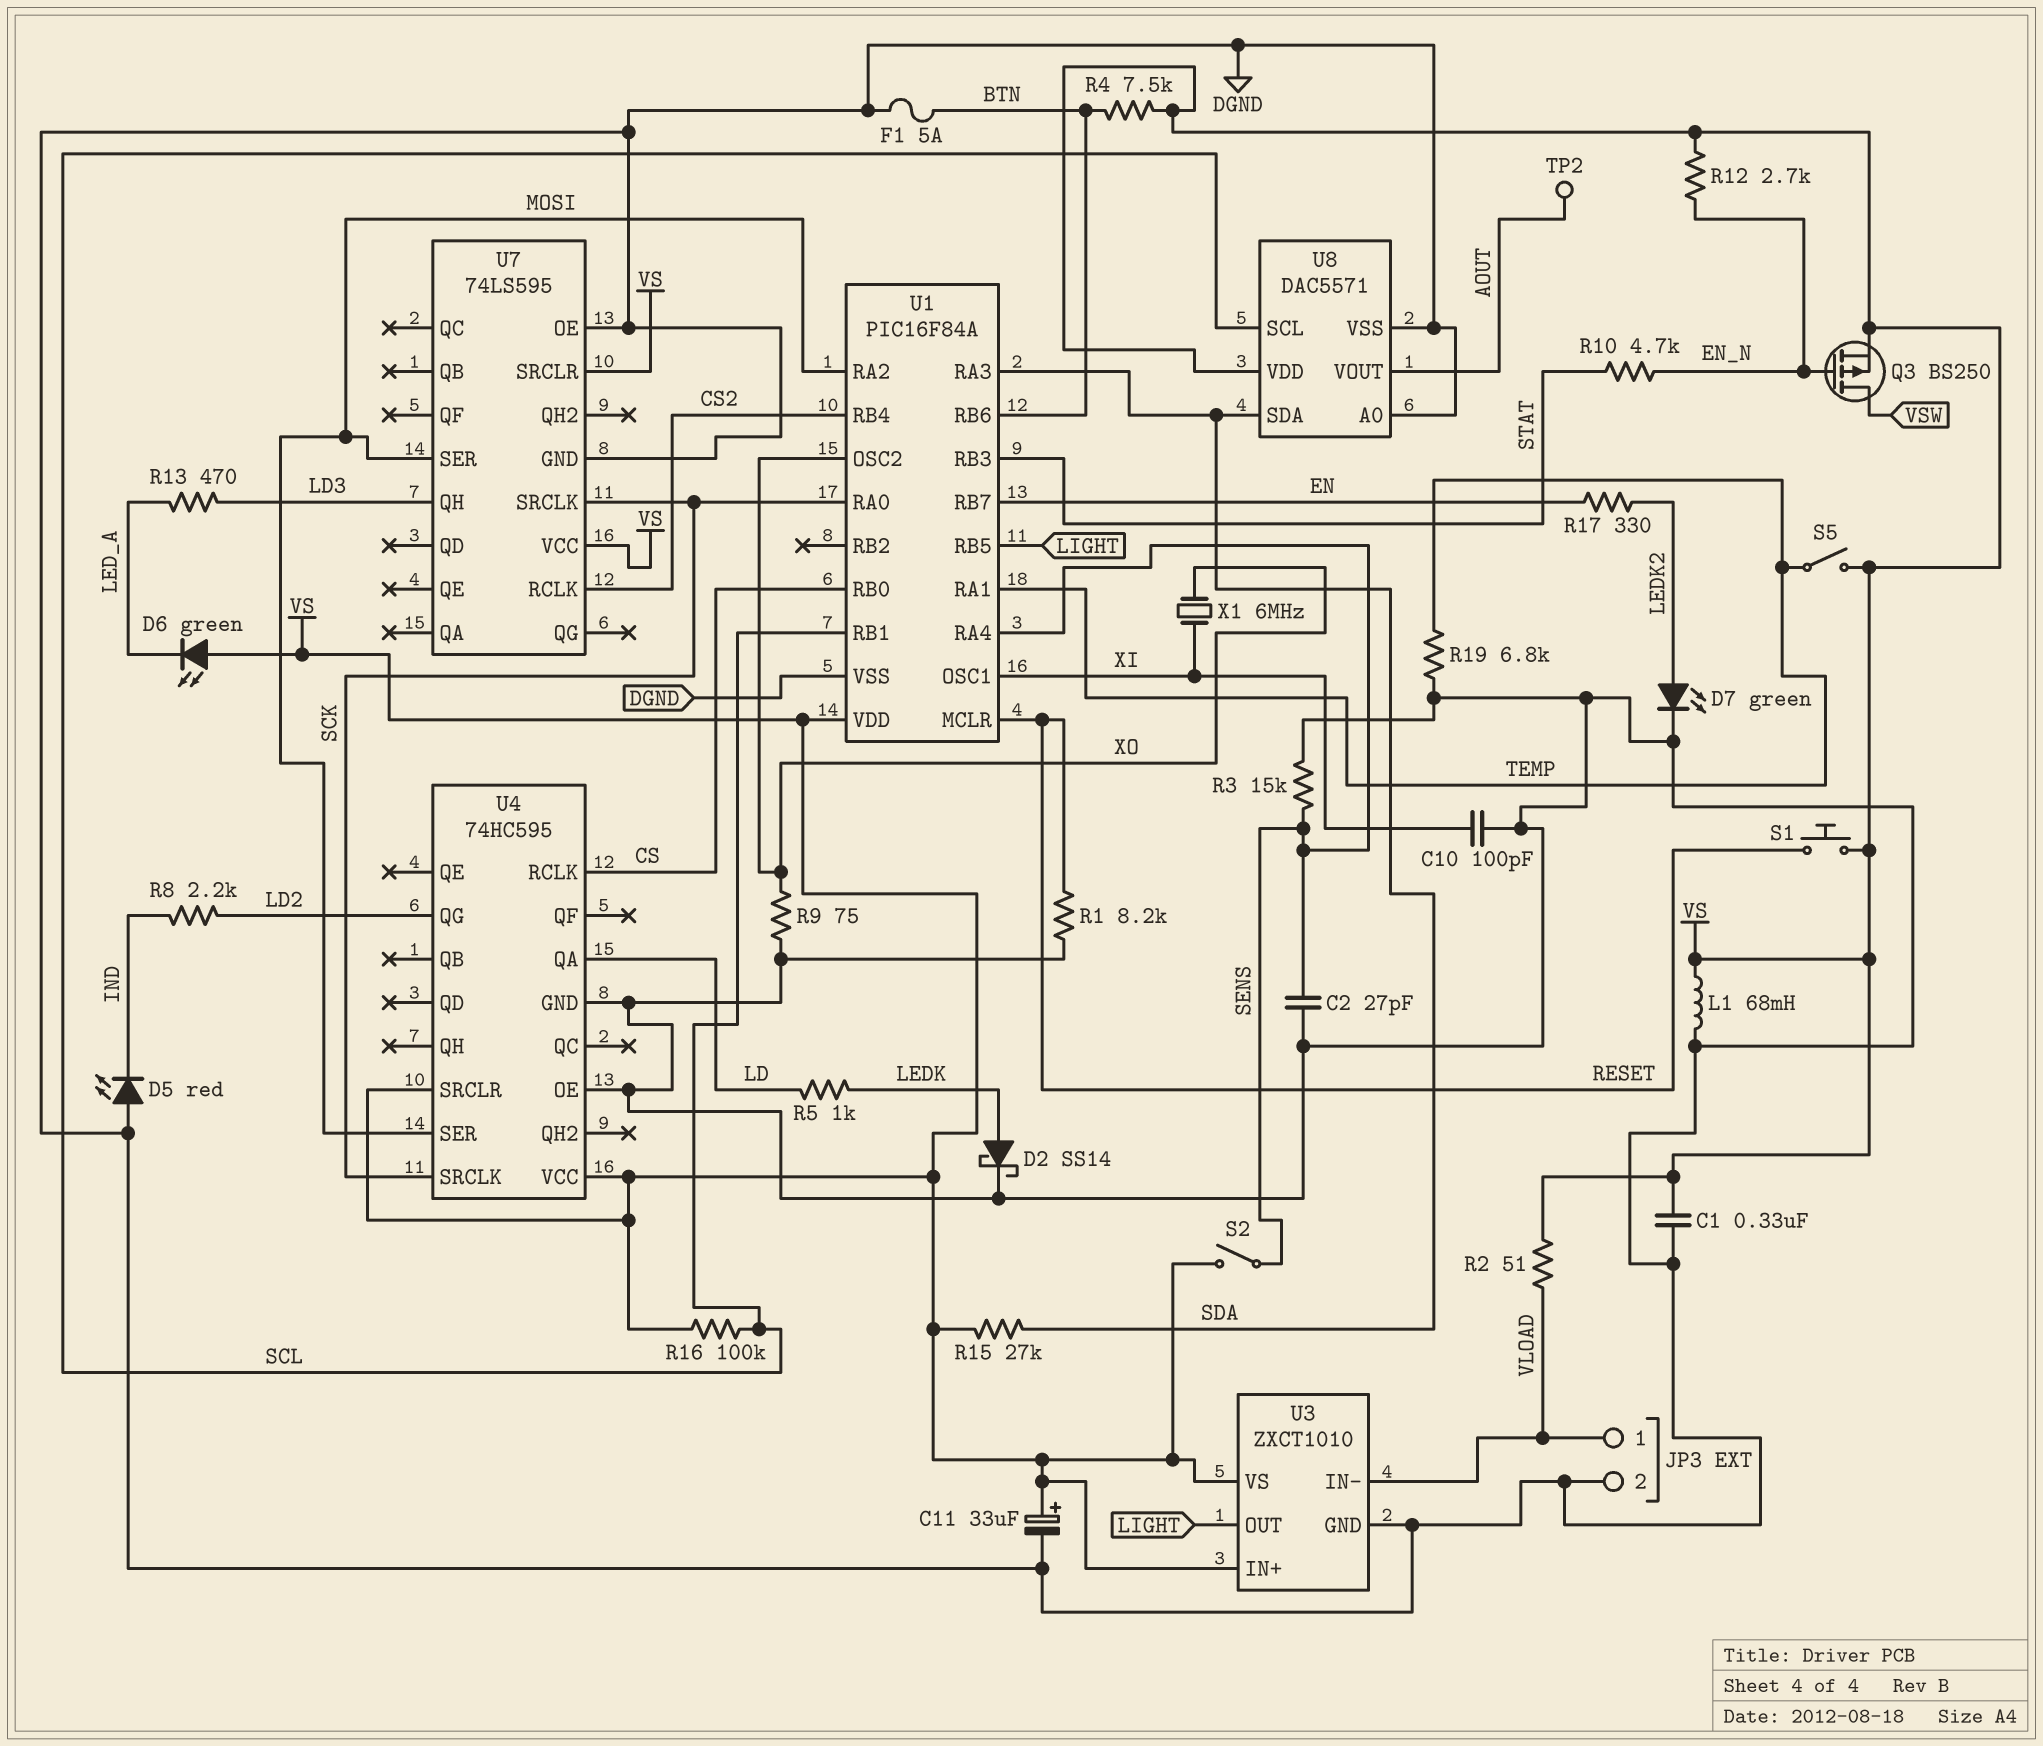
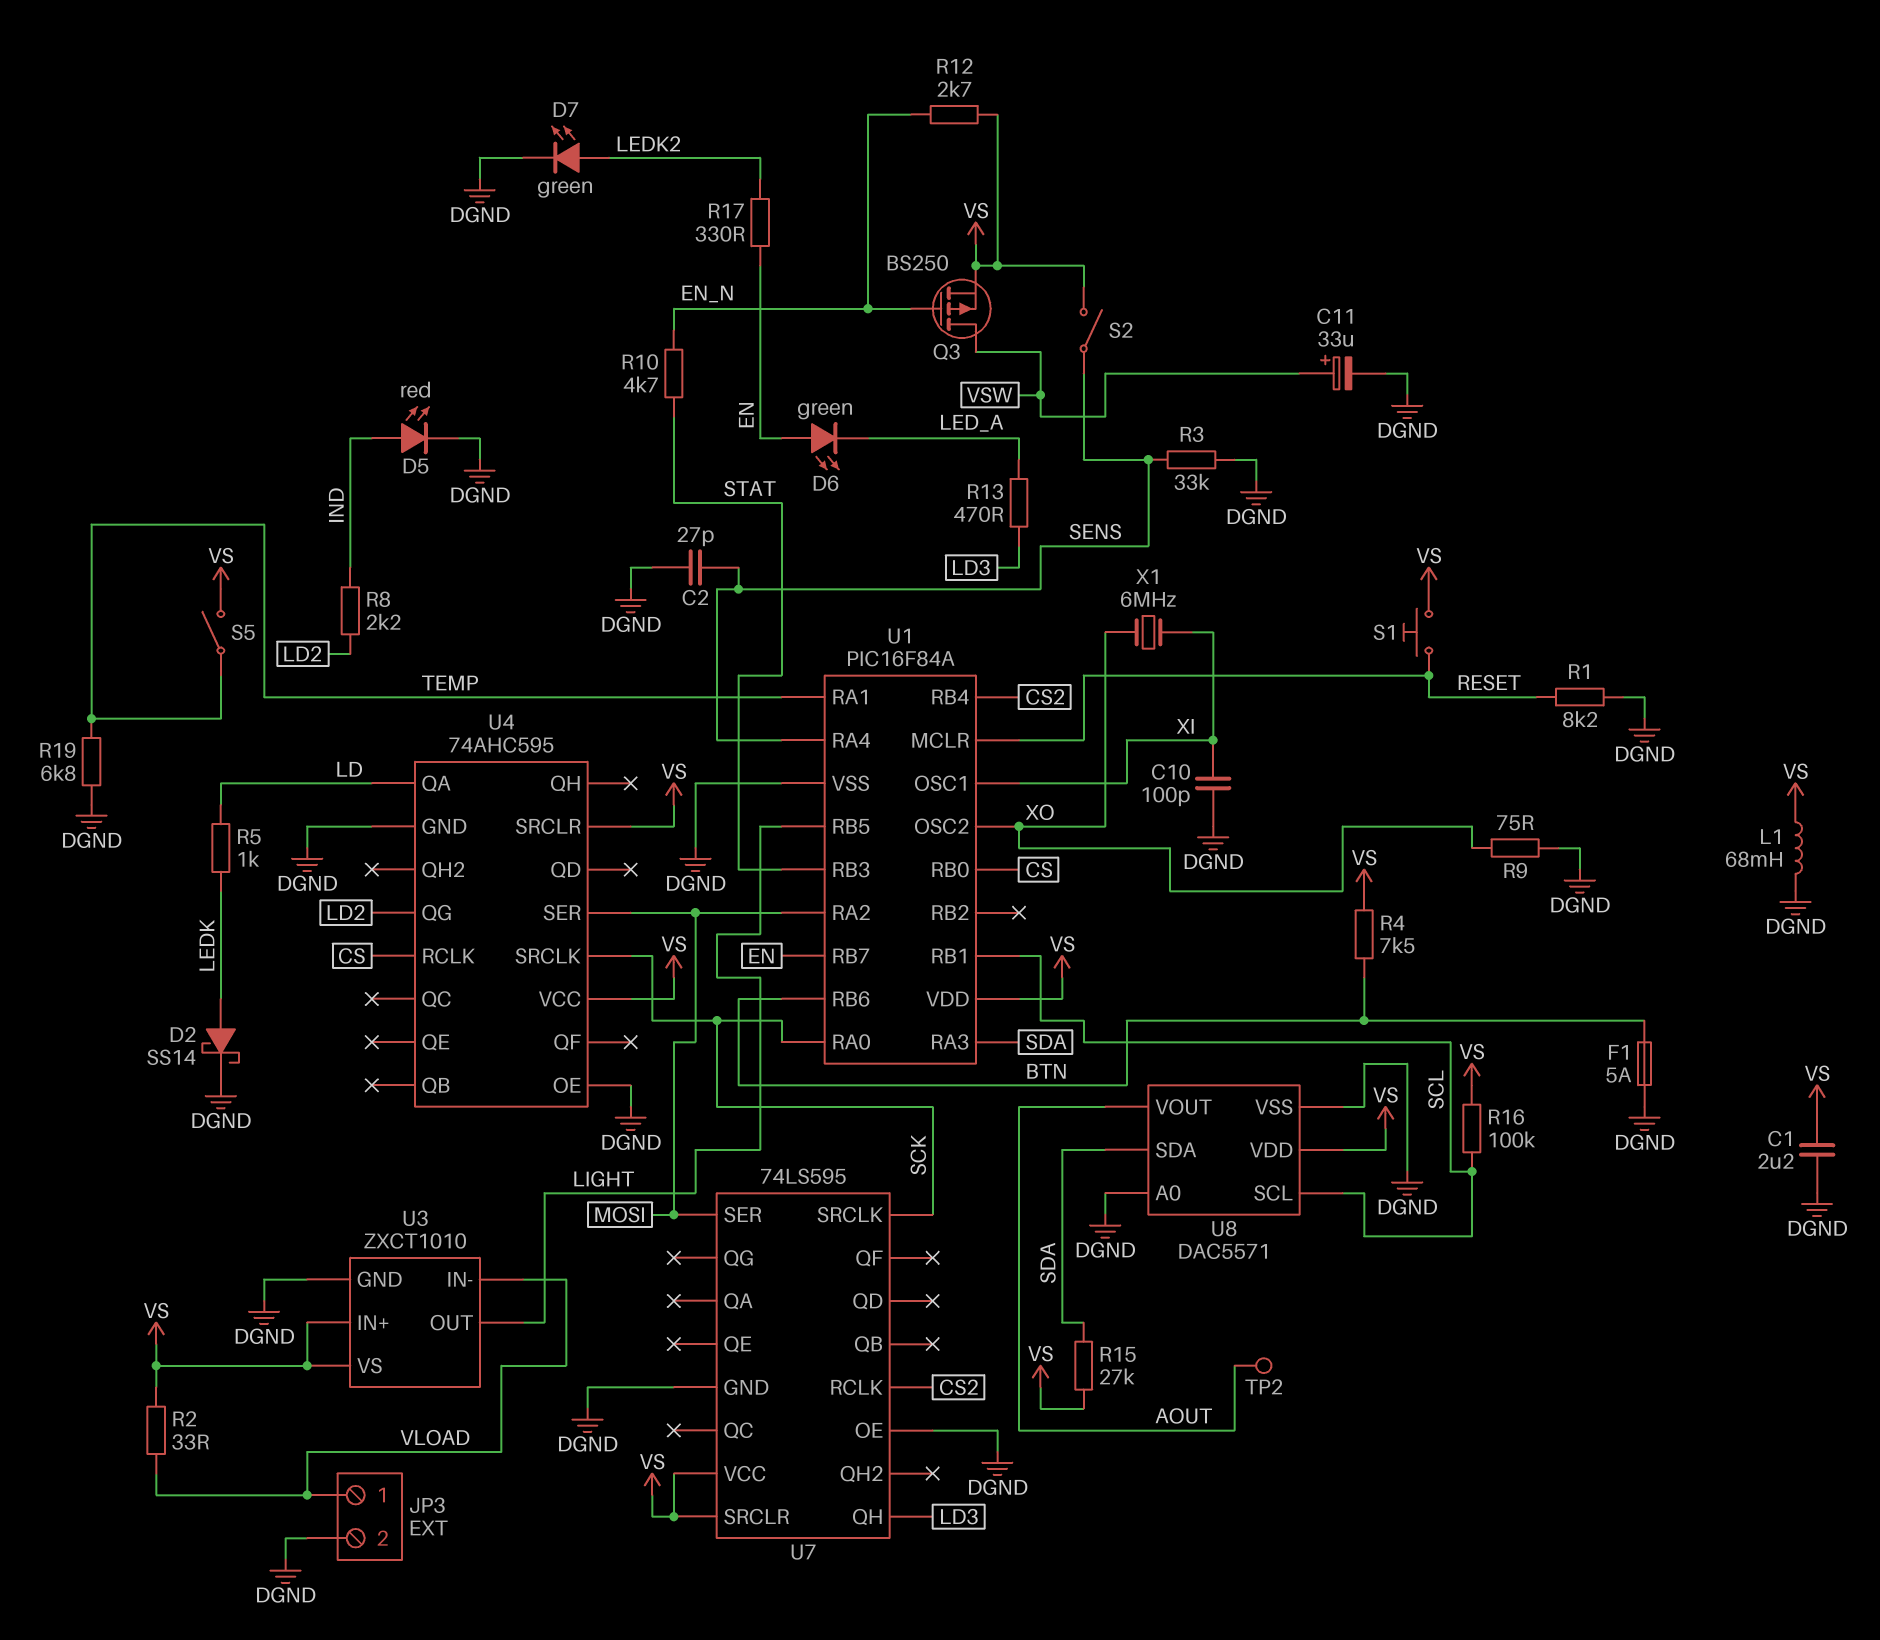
C1: 330nF (DGND, VS) -> 2.2uF (DGND, VS)
C11: 33uF (plus VS, minus DGND) -> 33uF (plus VSW, minus DGND)
D5: LED red (A DGND, K IND) -> LED red (A IND, K DGND)
D6: LED green (A VS, K LED_A) -> LED green (A EN, K LED_A)
R2: 51 (VLOAD, VS) -> 33 (VLOAD, VS)
R3: 15k (DGND, SENS) -> 33k (DGND, SENS)
U4: 74HC595 -> 74AHC595

